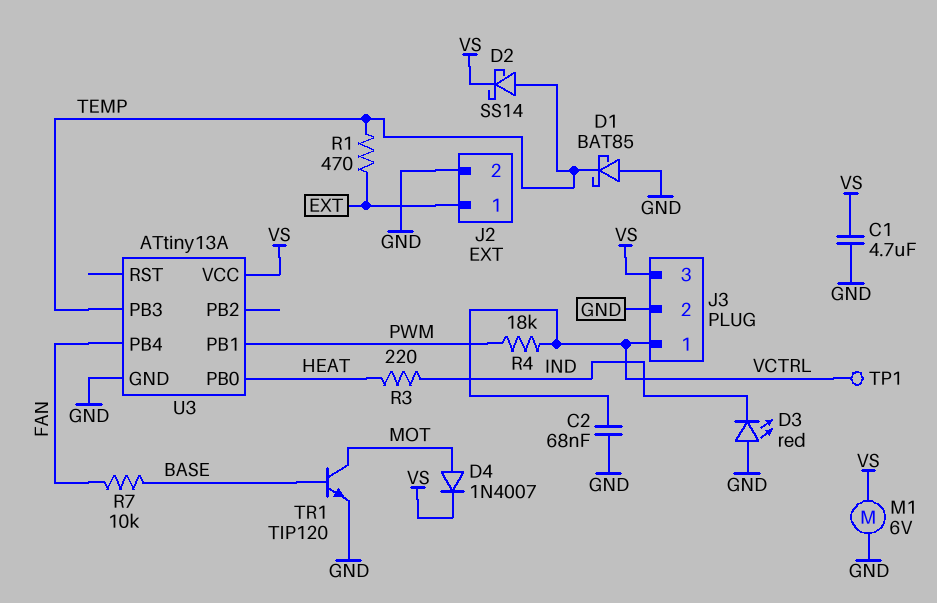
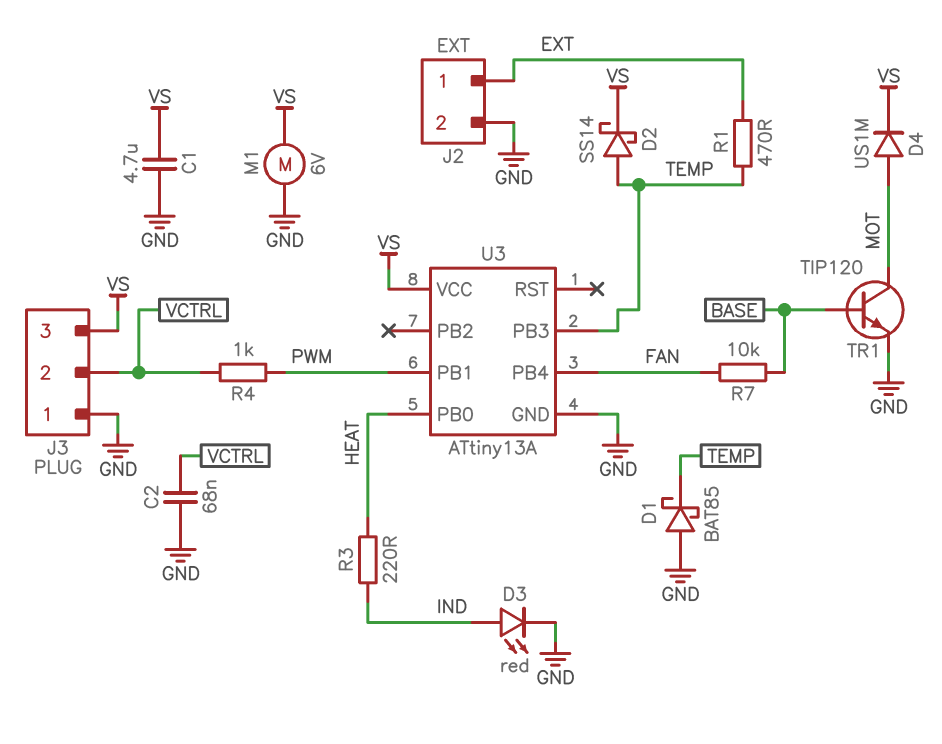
D3: LED red (A GND, K IND) -> LED red (A IND, K GND)
D4: diode 1N4007 (A MOT, K VS) -> diode US1M (A MOT, K VS)
J3 pin 1: VCTRL -> GND
J3 pin 2: GND -> VCTRL
R4: 18k (PWM, VCTRL) -> 1k (PWM, VCTRL)
TP1: test point (VCTRL) -> none

